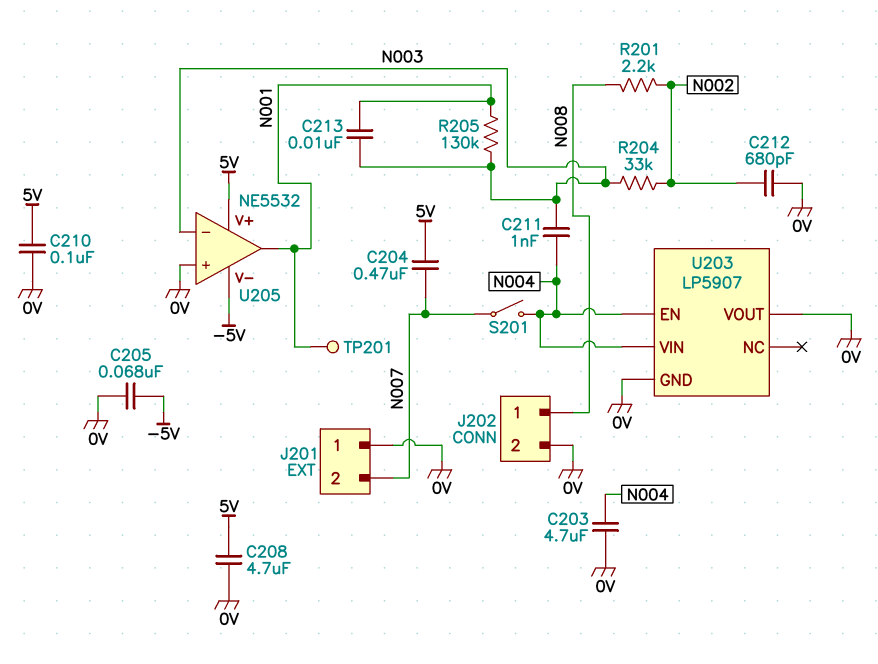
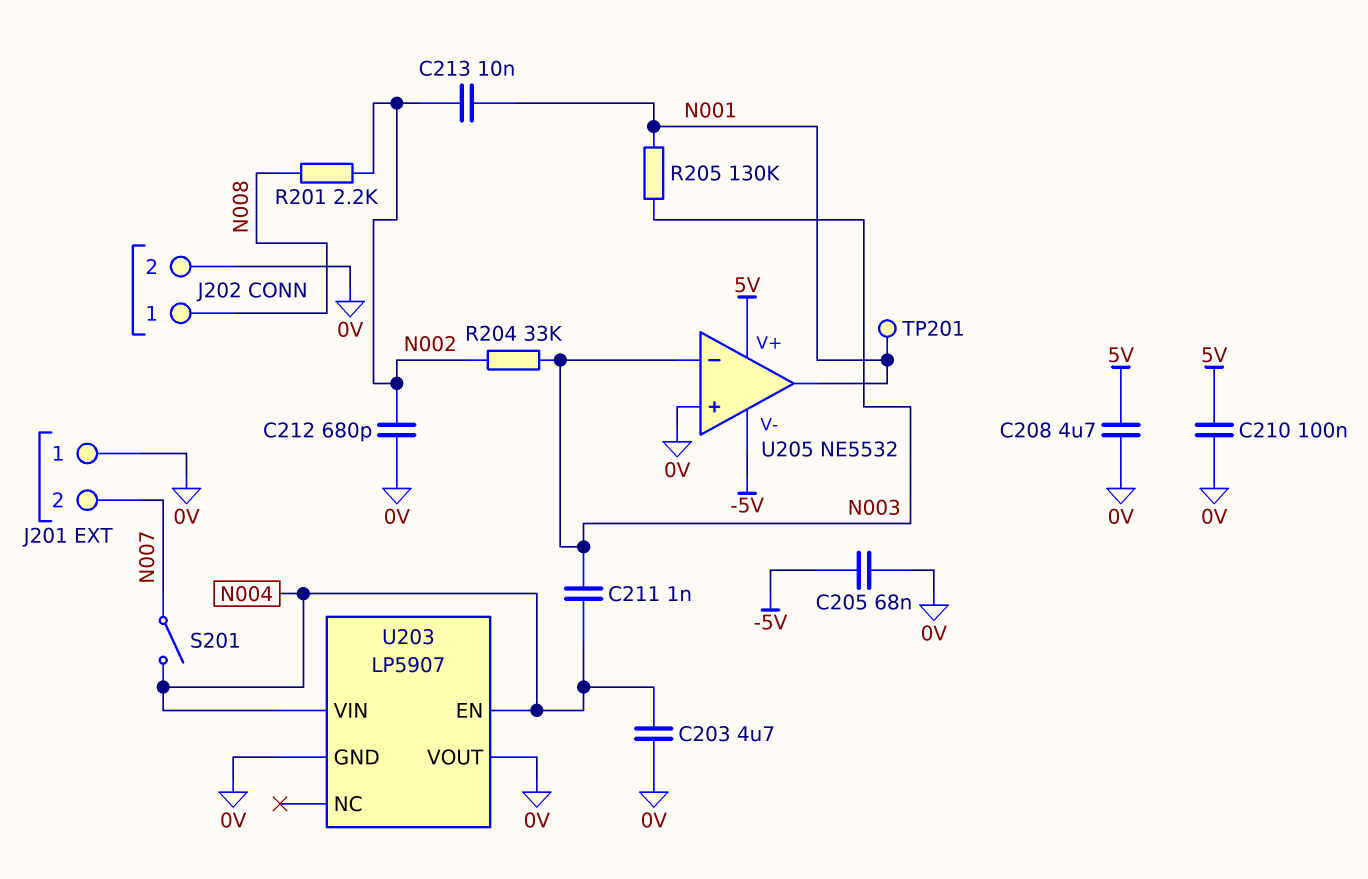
C204: 470nF (5V, N007) -> none
C213: 10nF (N001, N003) -> 10nF (N001, N002)

